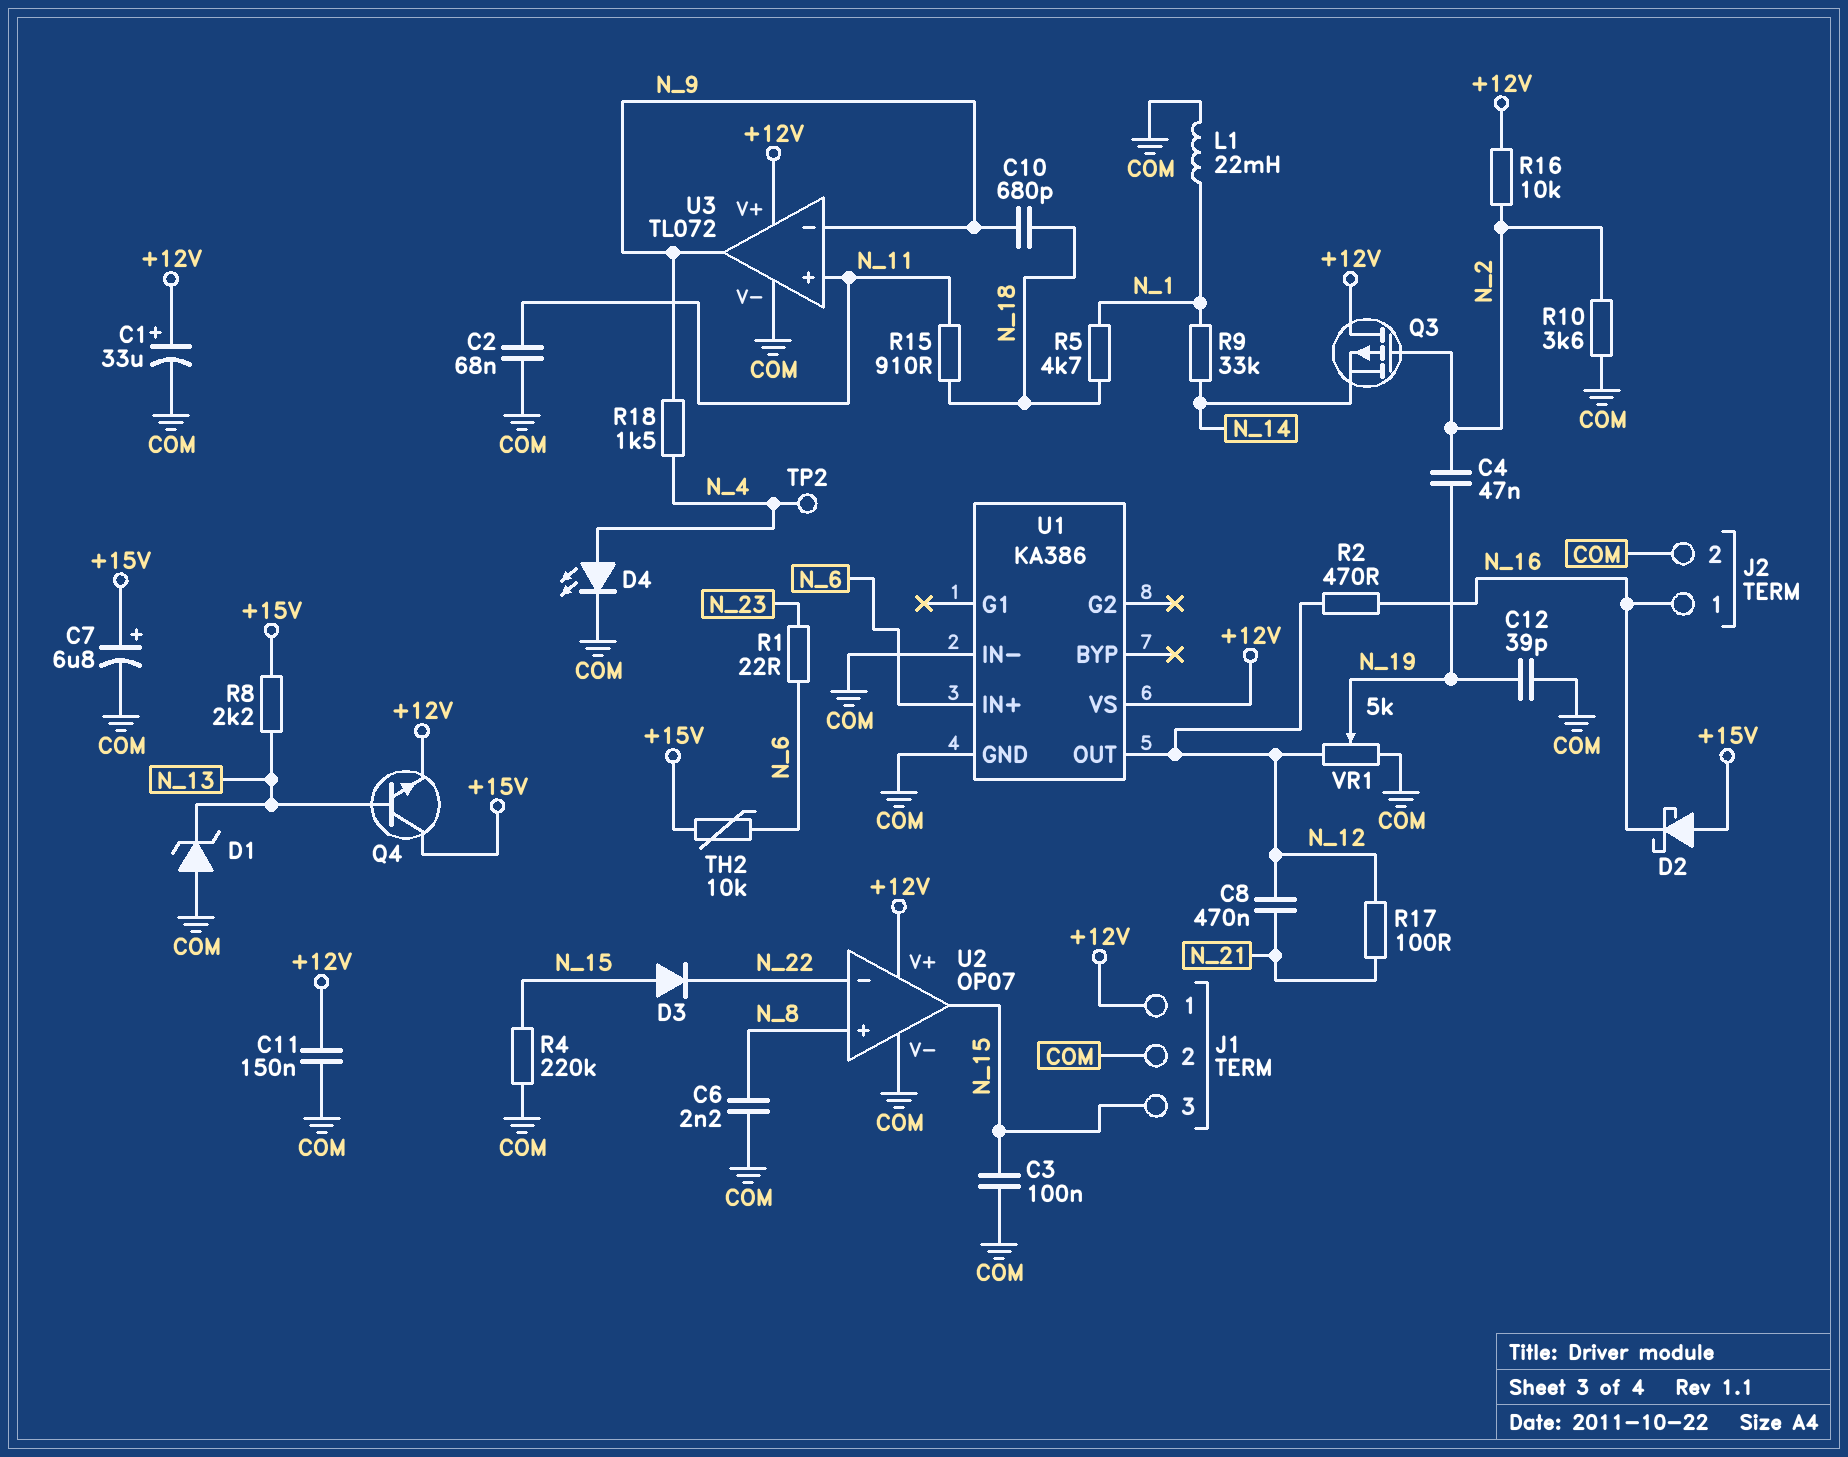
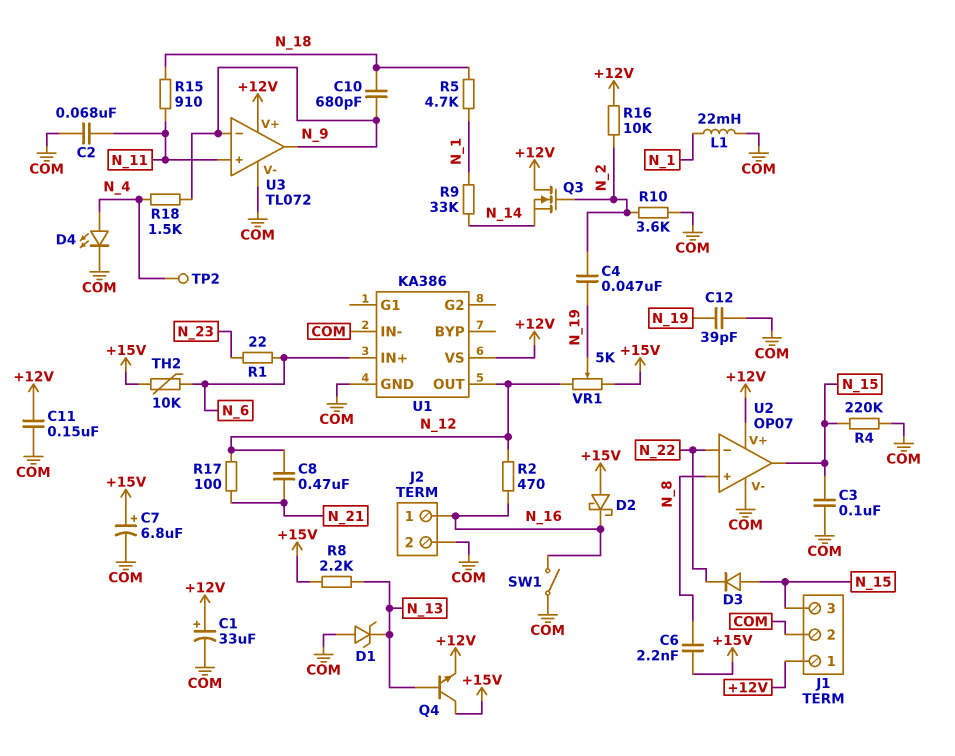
C6: 2.2nF (COM, N_8) -> 2.2nF (+15V, N_8)
Q3: PMOS (G N_2, D +12V, S N_14) -> NMOS (G N_2, D +12V, S N_14)
SW1: none -> switch (COM, N_16)
VR1: 5k (COM, N_12, wiper N_19) -> 5k (+15V, N_12, wiper N_19)

